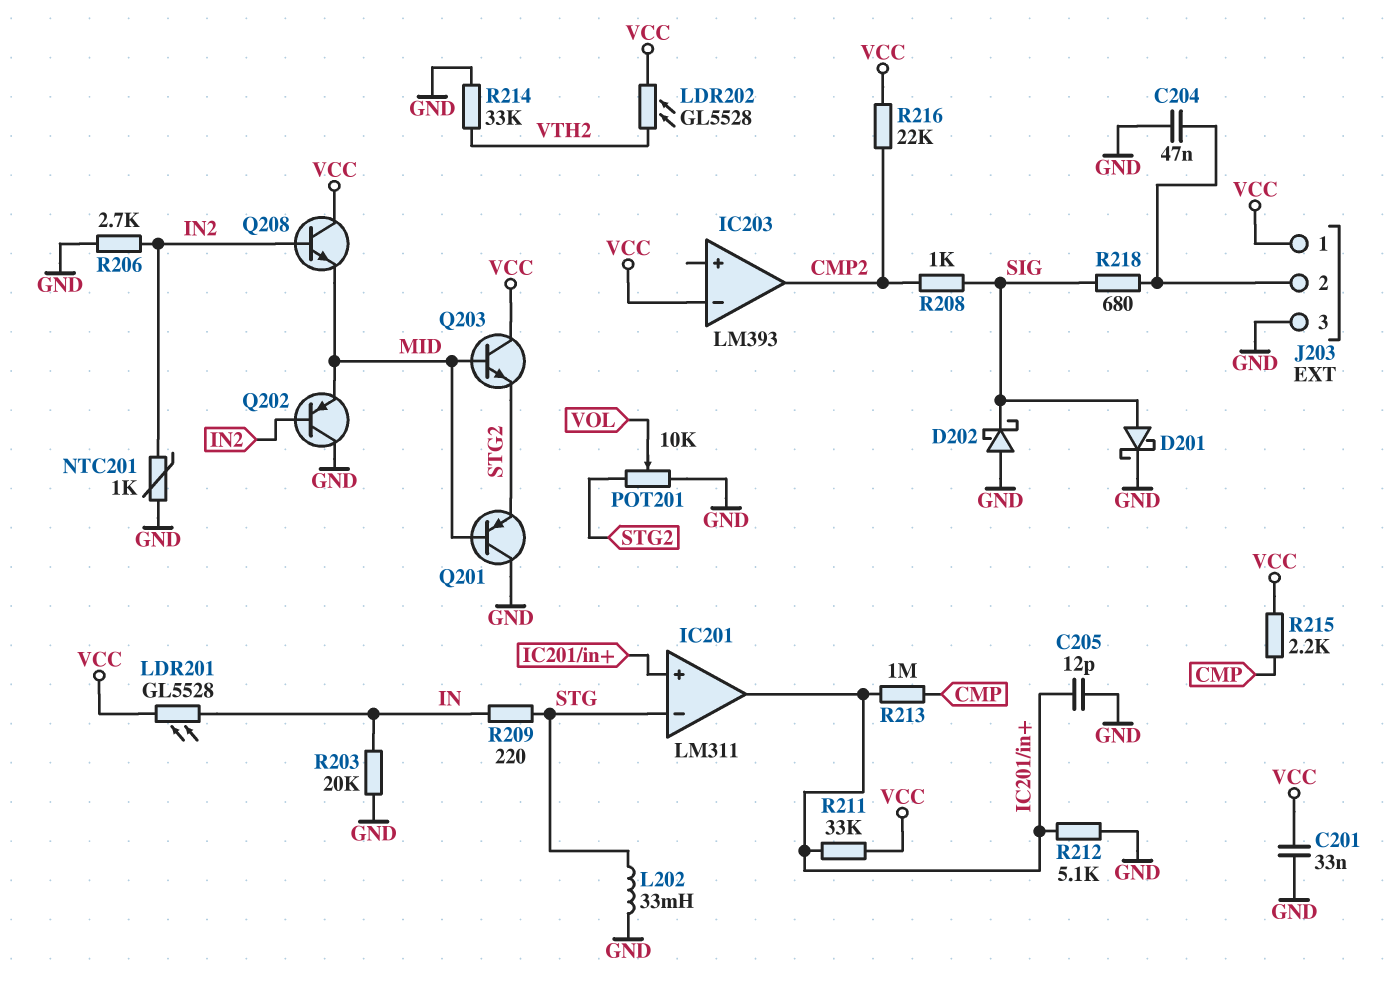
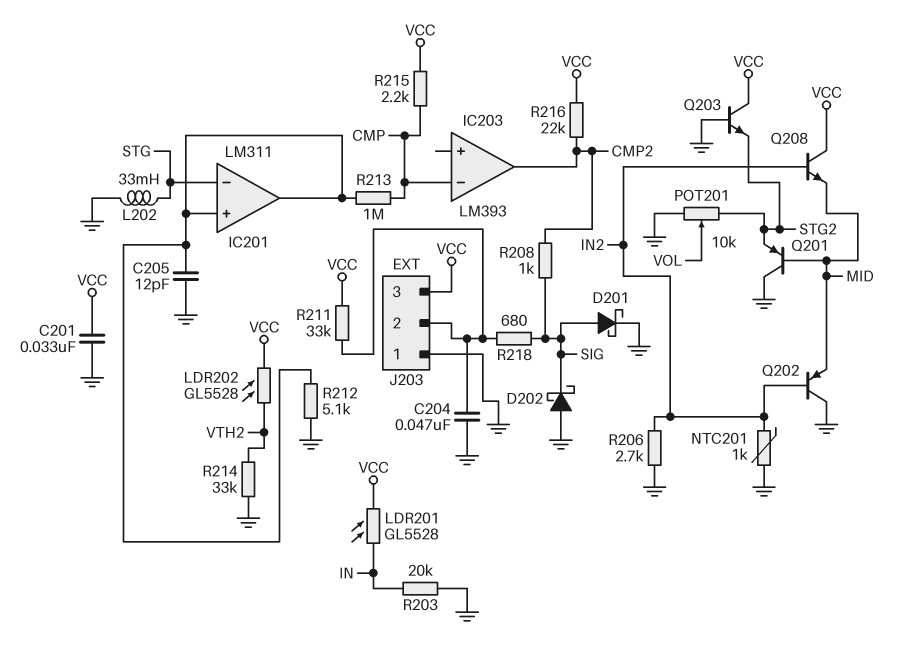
IC203 pin in-: VCC -> CMP
J203 pin 1: VCC -> GND
J203 pin 3: GND -> VCC
Q203: NPN (B MID, C VCC, E STG2) -> NPN (B GND, C VCC, E STG2)
R209: 220 (IN, STG) -> none
R211: 33k (IC201/in+, VCC) -> 33k (J203/2, VCC)

